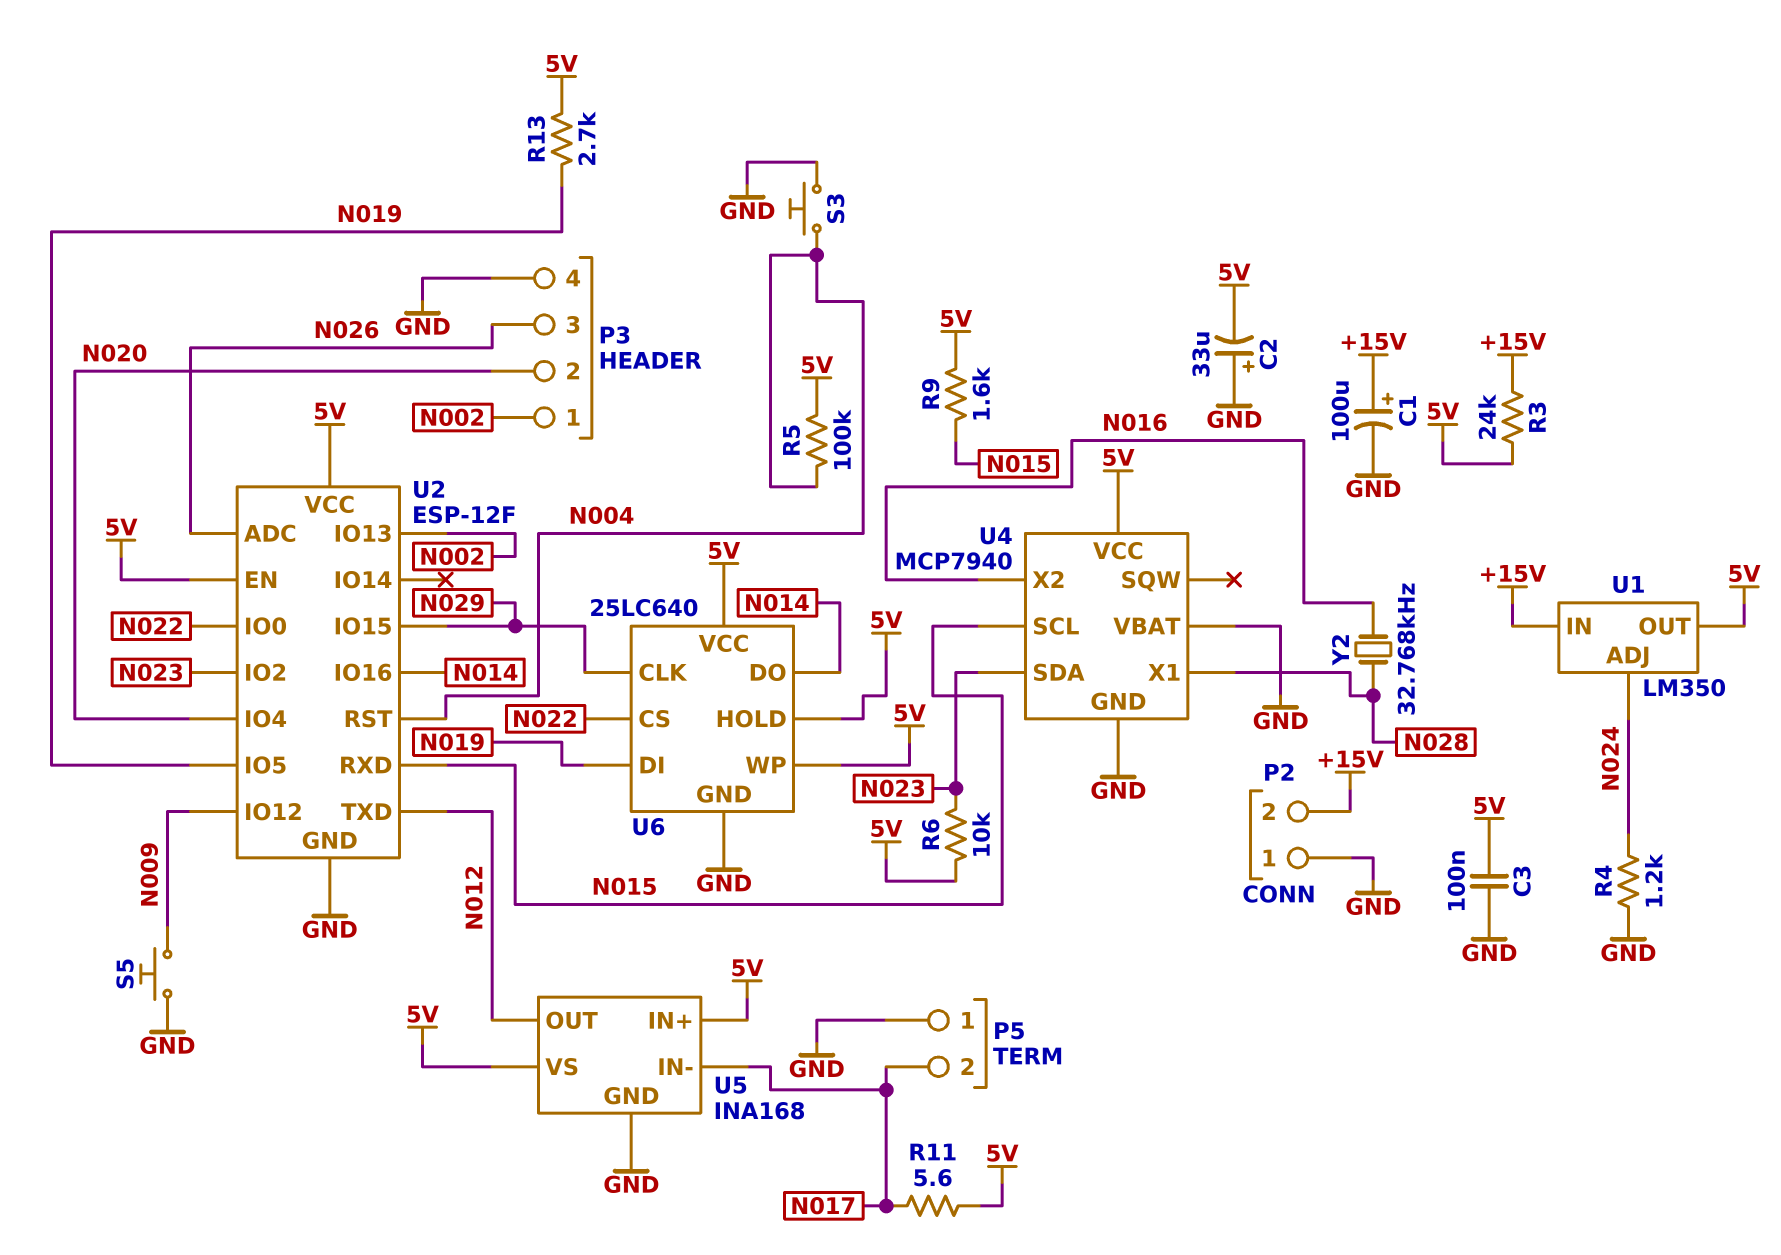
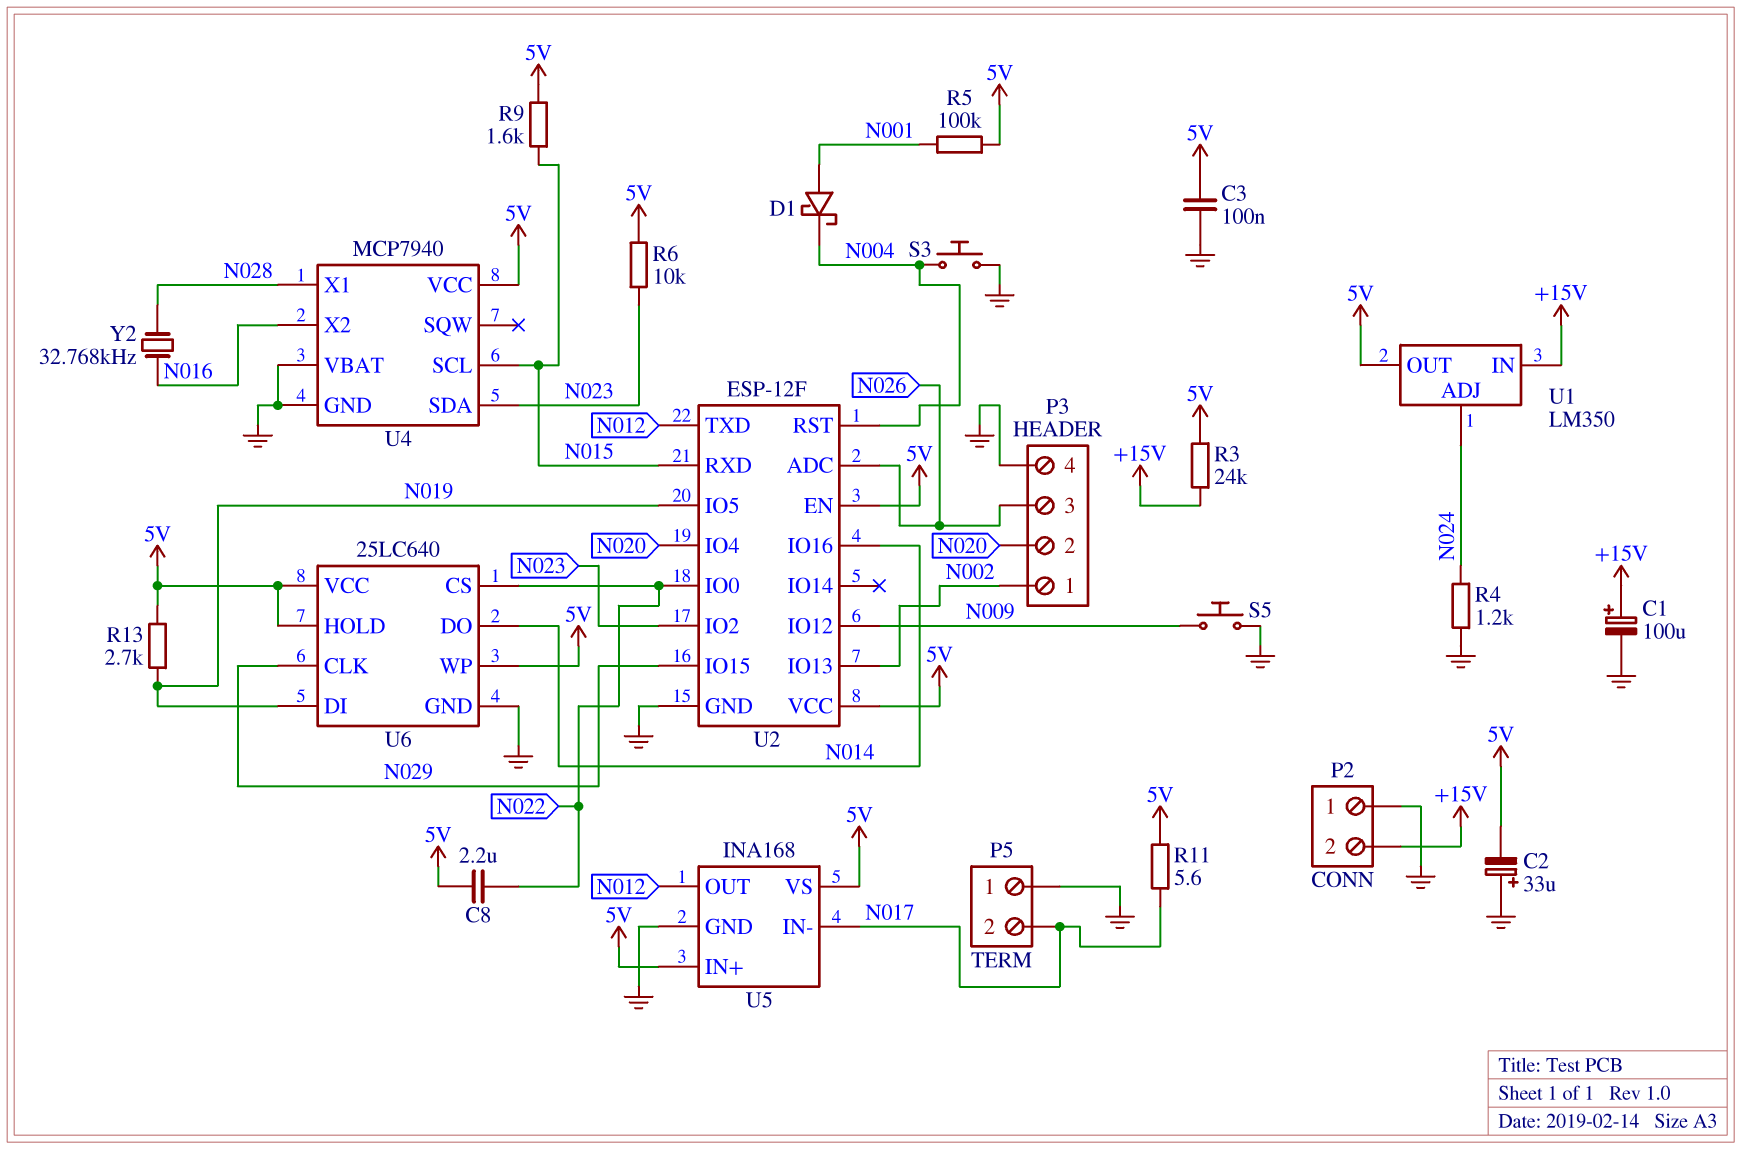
C8: none -> 2.2uF (5V, N022)
D1: none -> schottky (A N001, K N004)
R5: 100k (5V, N004) -> 100k (5V, N001)

